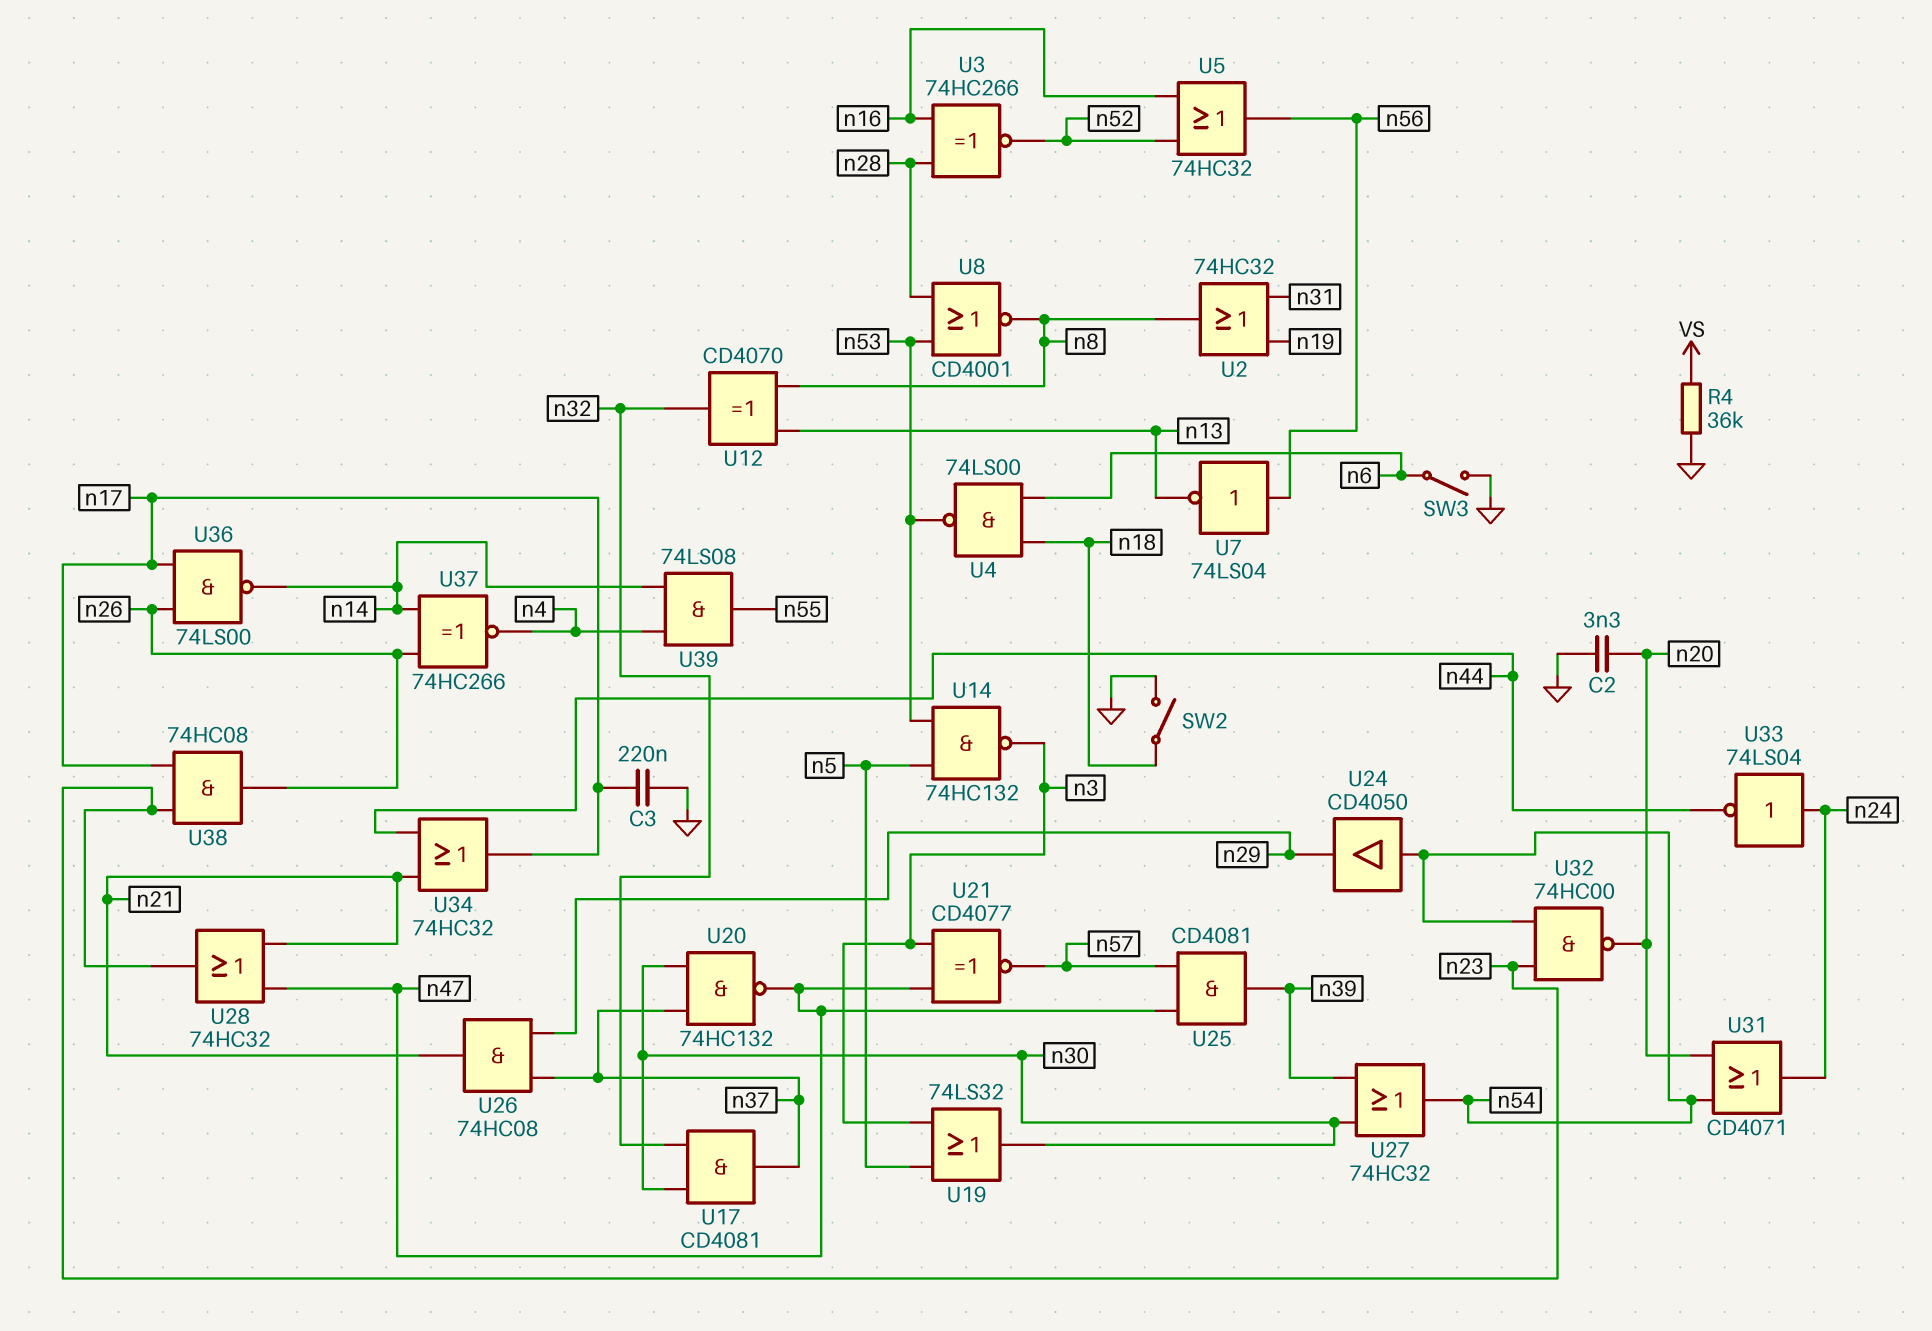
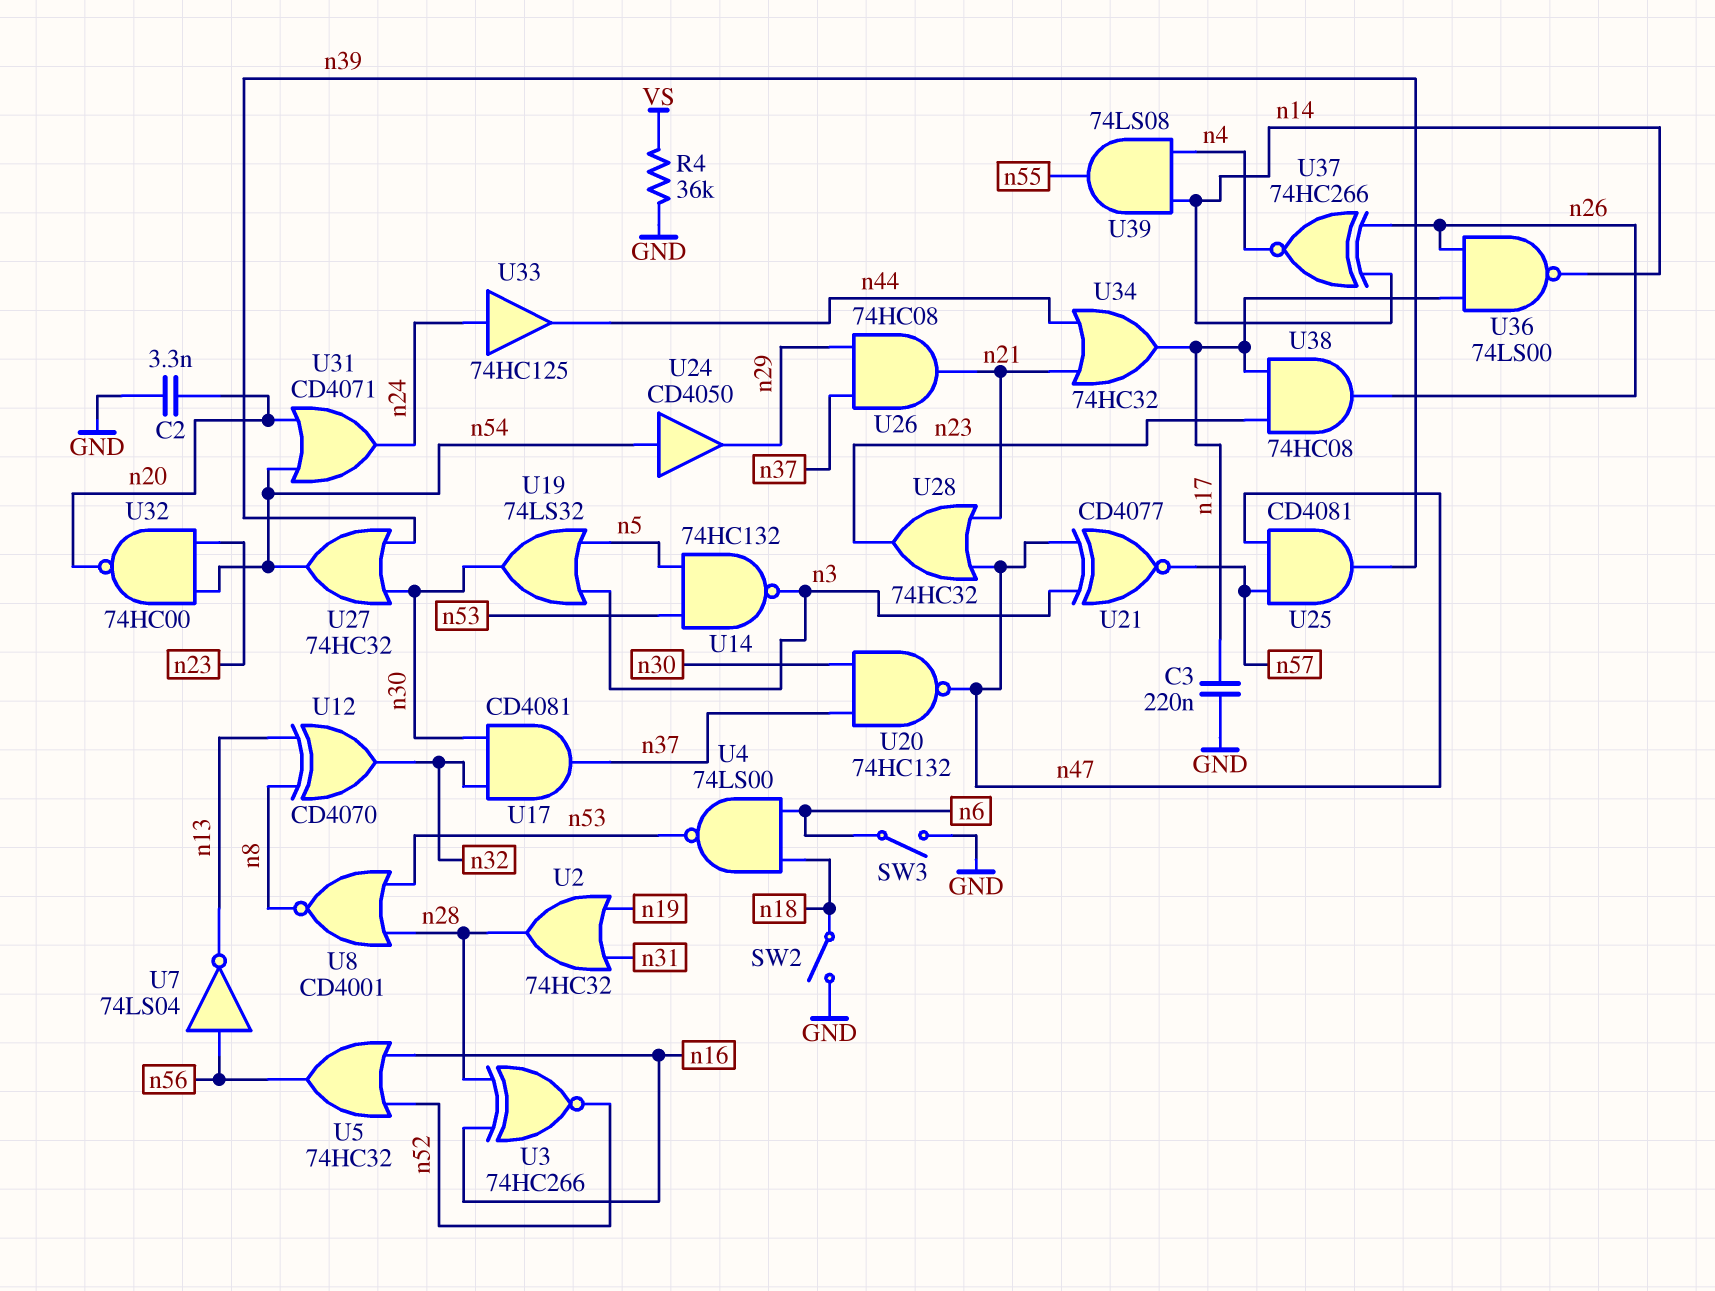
U2: OR 74HC32 (in n19, in n31, out n8) -> OR 74HC32 (in n19, in n31, out n28)
U33: NOT 74LS04 (in n24, out n44) -> buffer 74HC125 (in n24, out n44)

